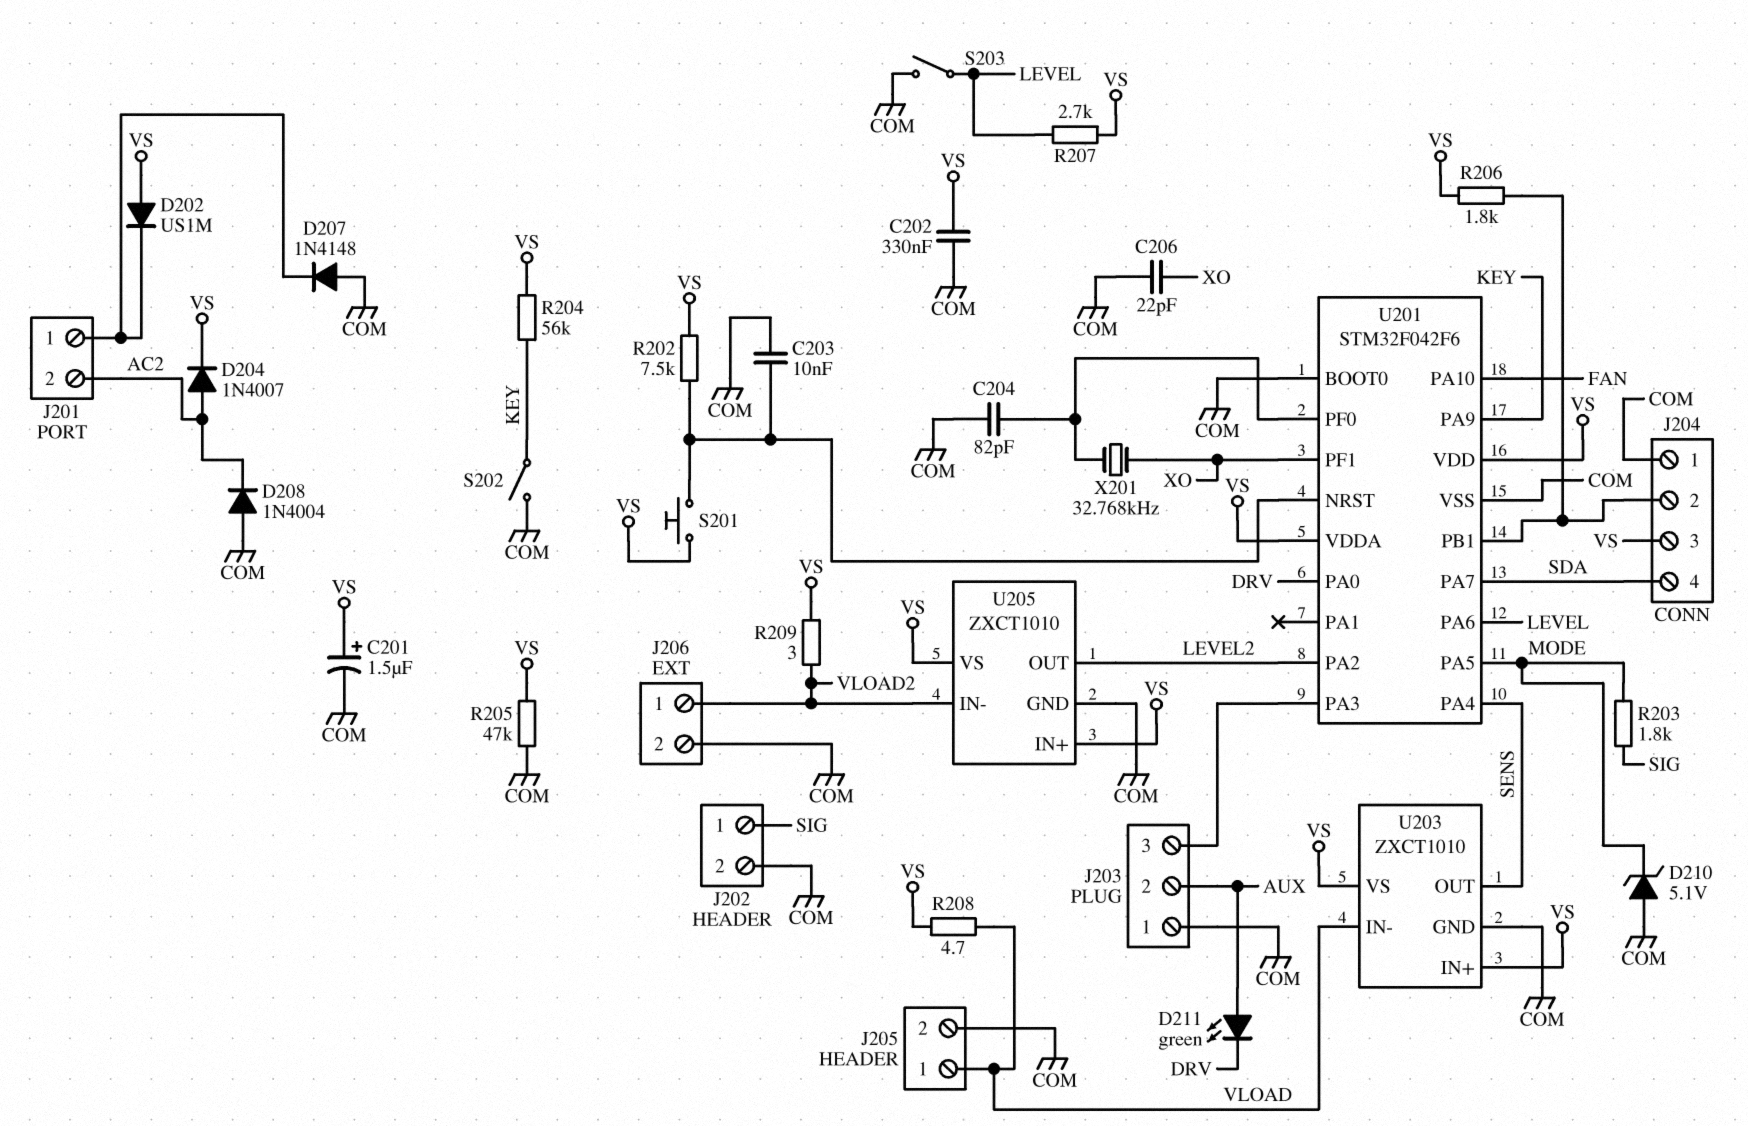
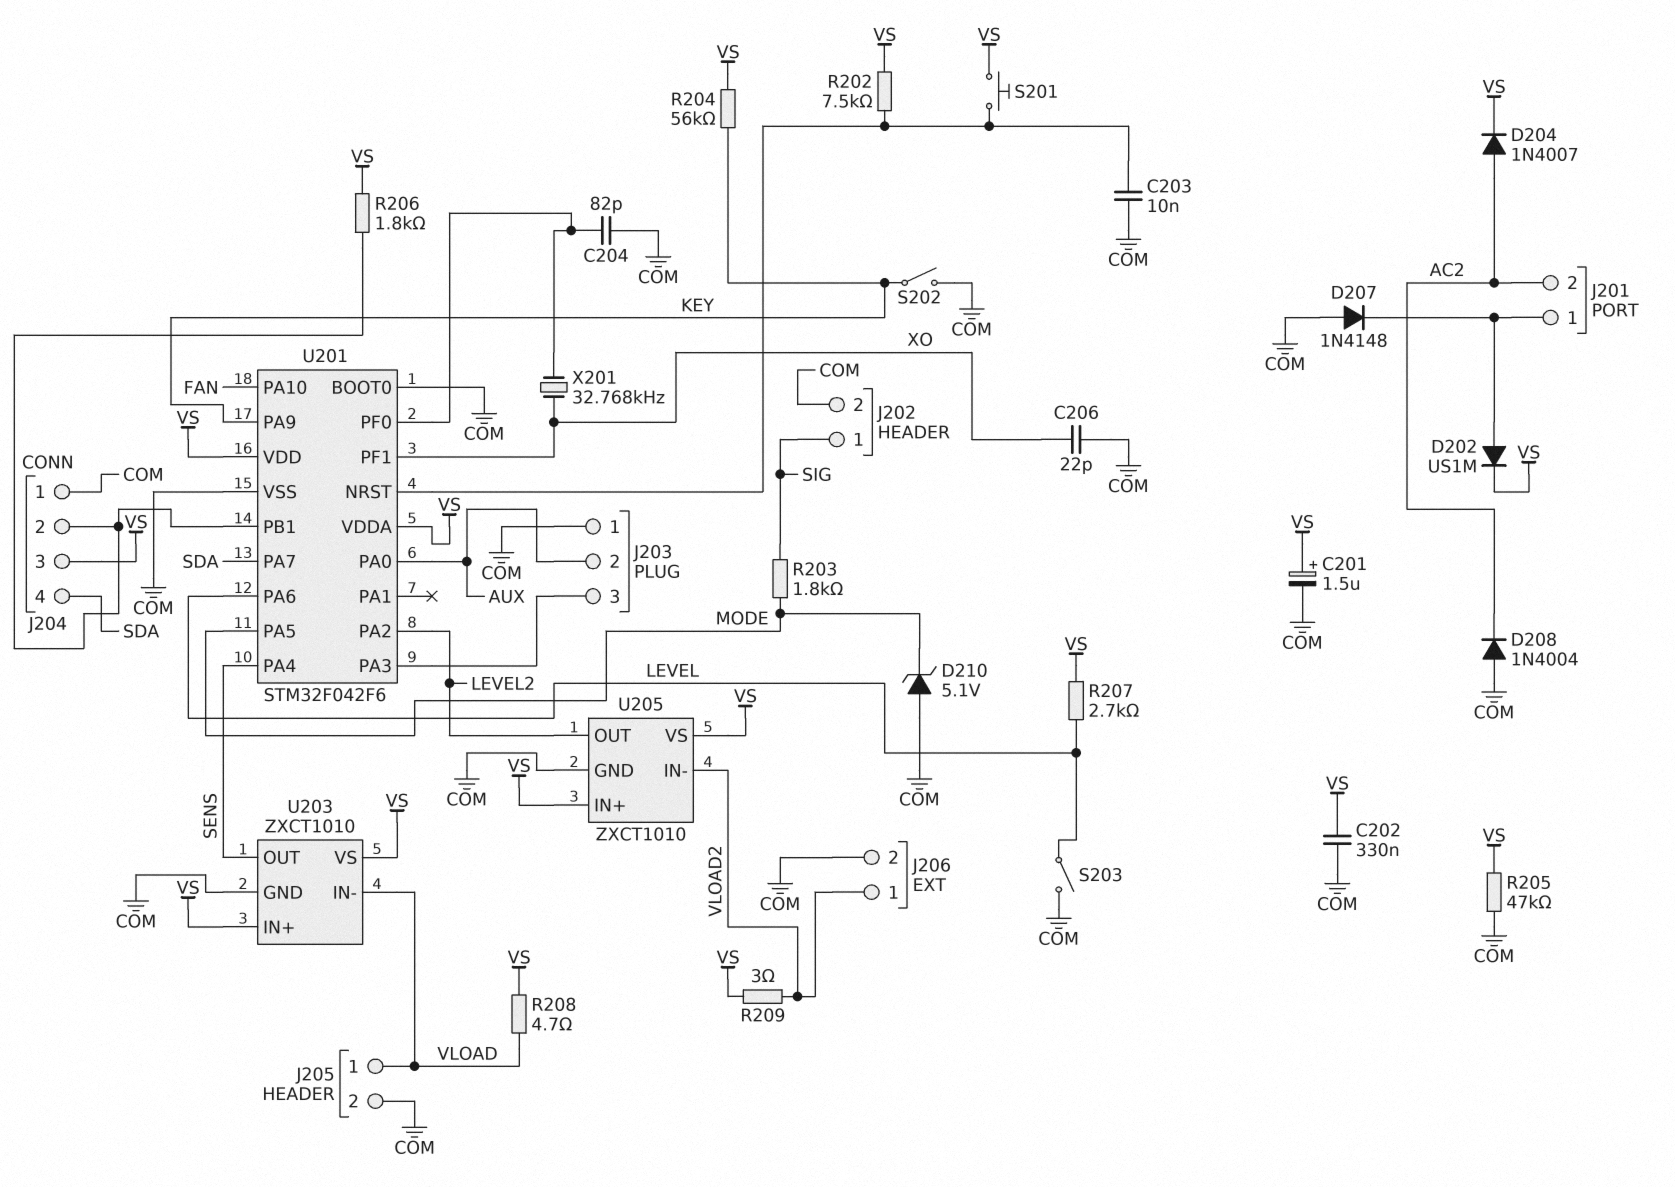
D202: diode US1M (A VS, K J201/1) -> diode US1M (A J201/1, K VS)
D211: LED green (A AUX, K DRV) -> none
U201 pin PA0: DRV -> AUX

